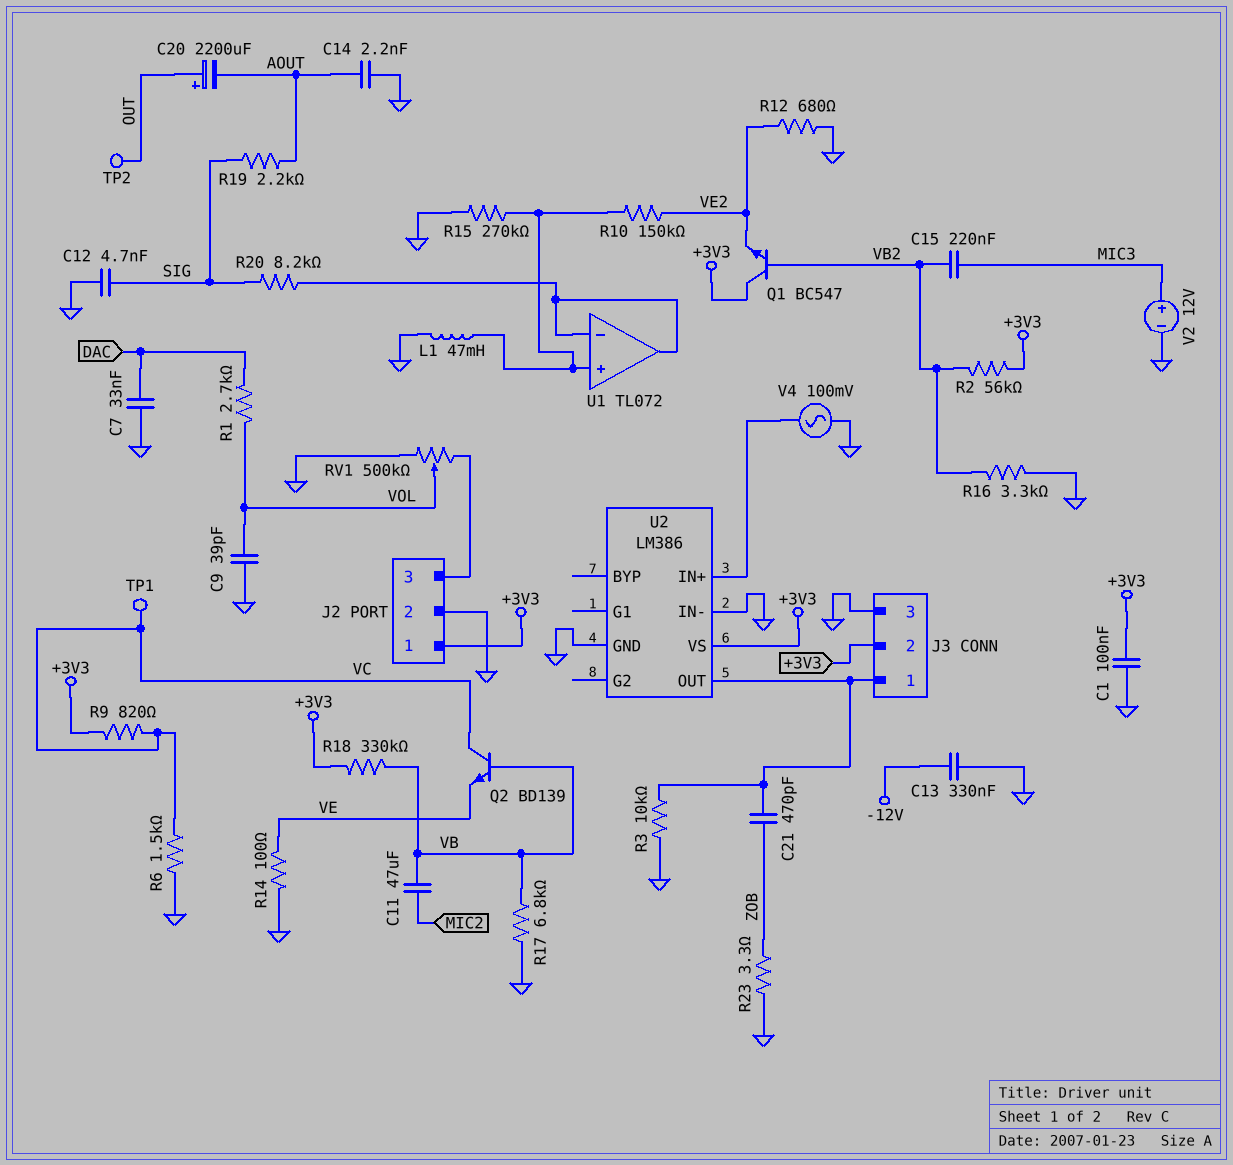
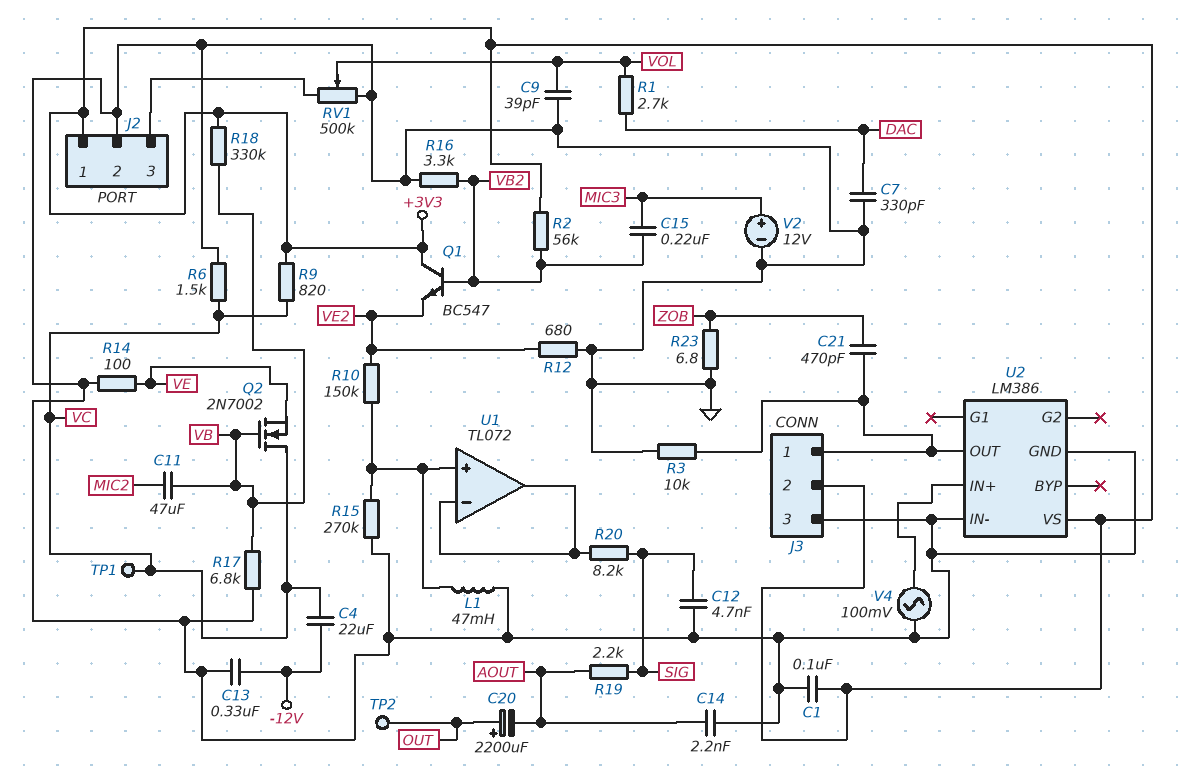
C4: none -> 22uF (-12V, VC)
C7: 33nF (DAC, GND) -> 330pF (DAC, GND)
Q2: NPN BD139 (B VB, C VC, E VE) -> NMOS 2N7002 (G VB, D VC, S VE)
R23: 3.3 (GND, ZOB) -> 6.8 (GND, ZOB)

